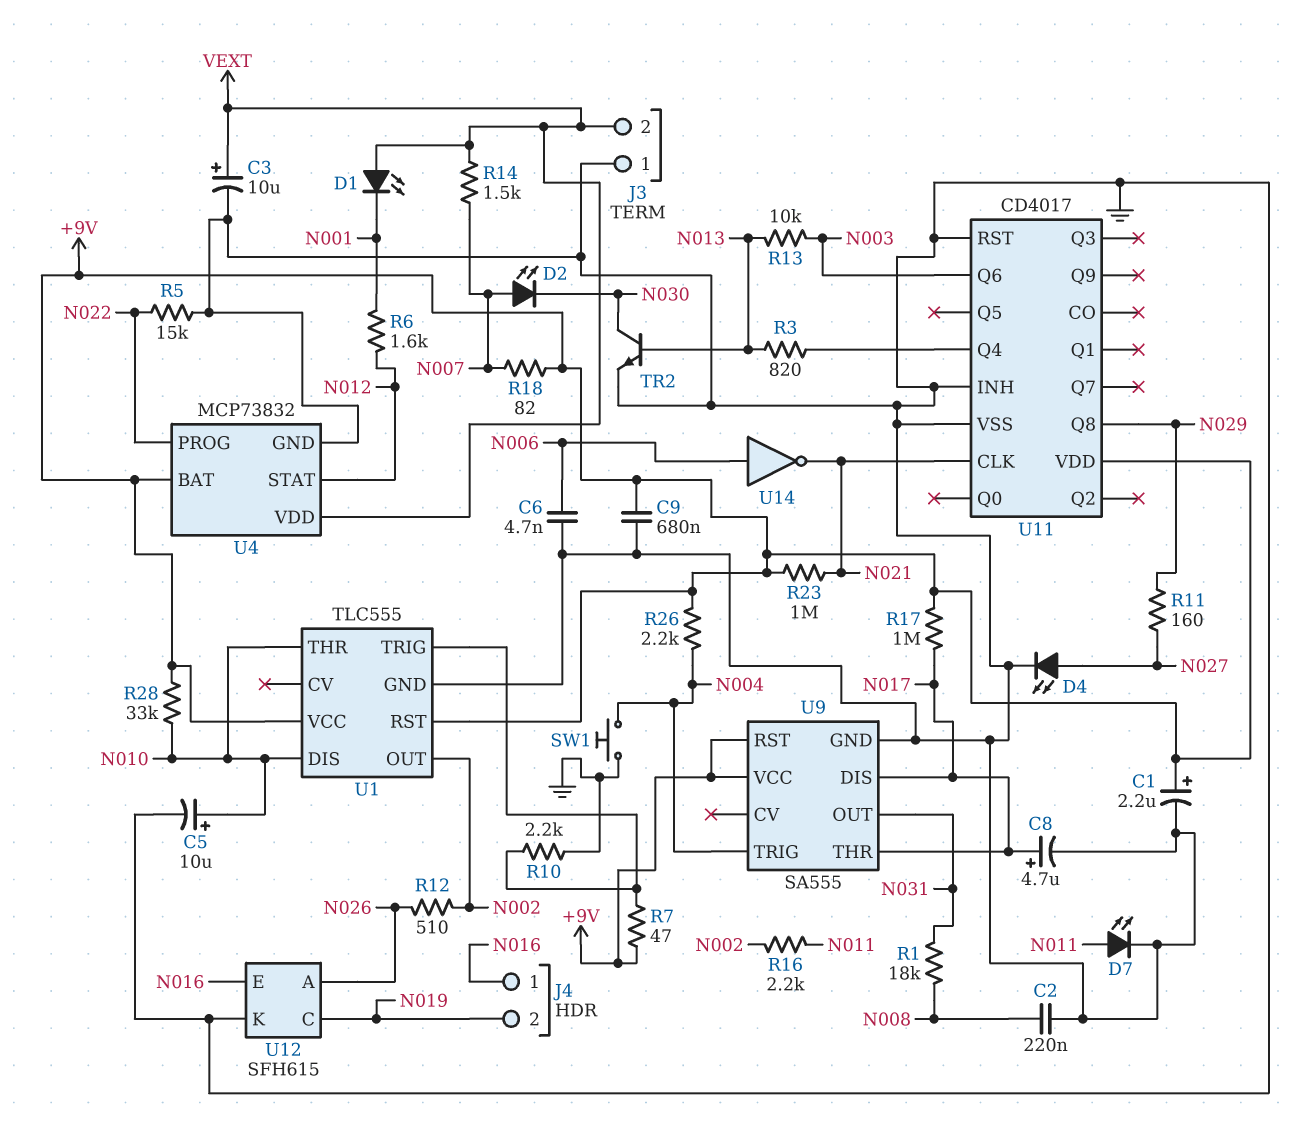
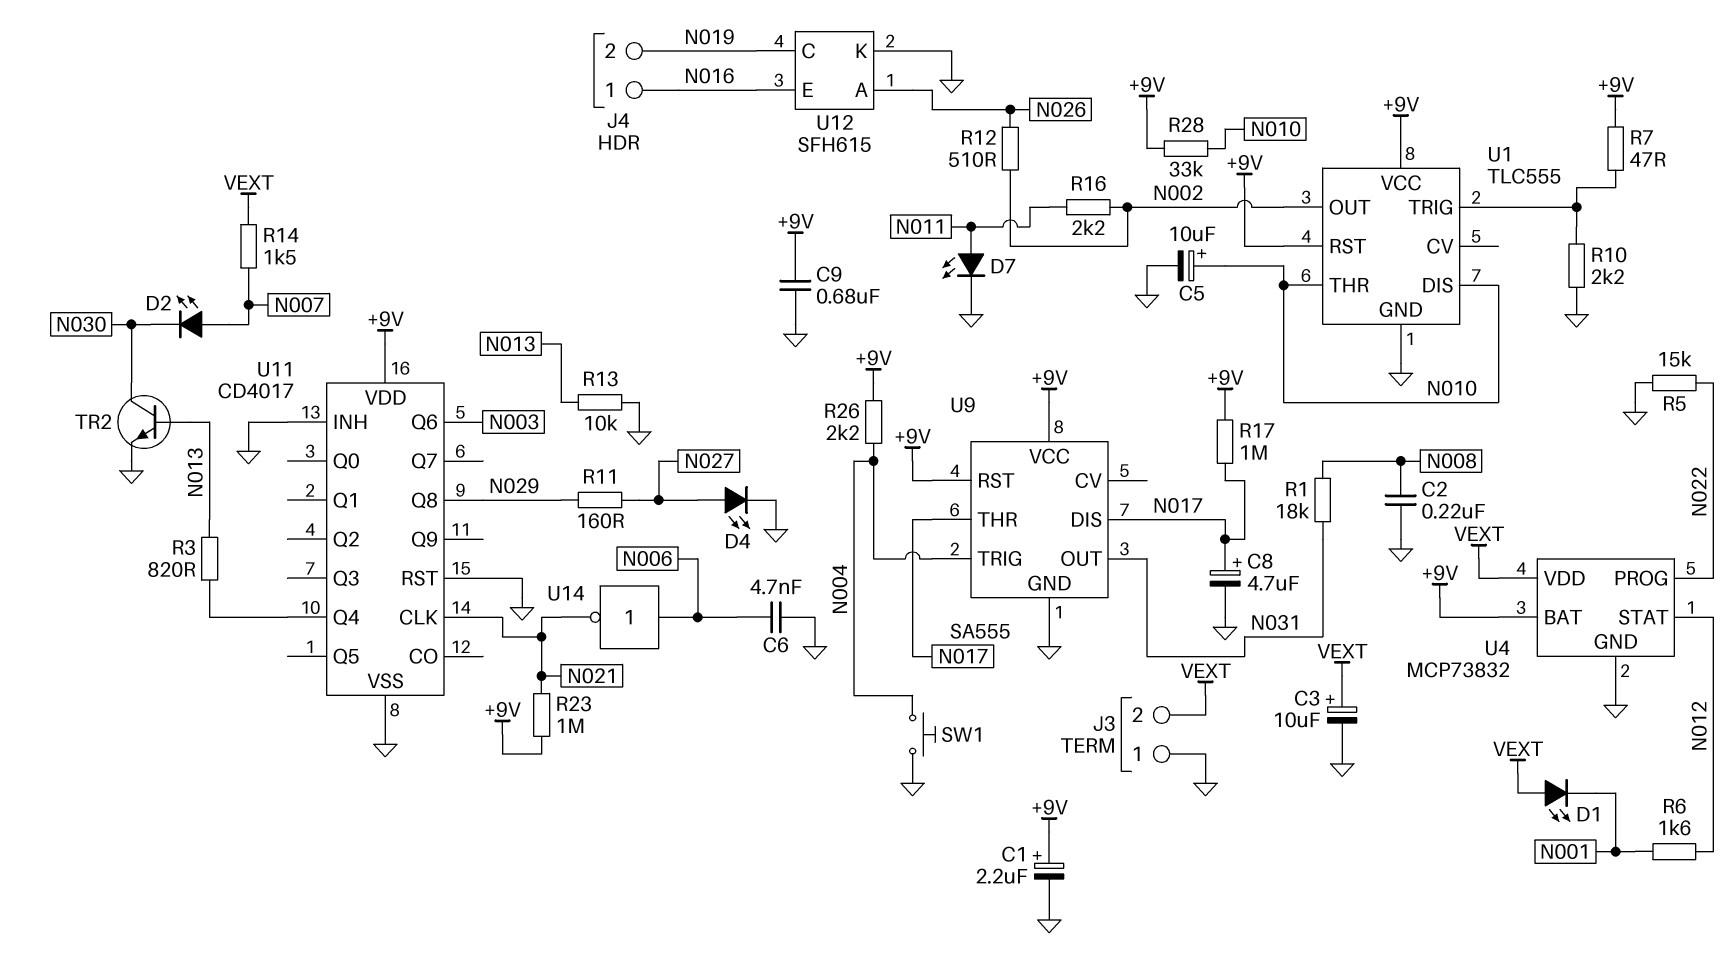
R13: 10k (N003, N013) -> 10k (GND, N013)
R18: 82 (+9V, N007) -> none

